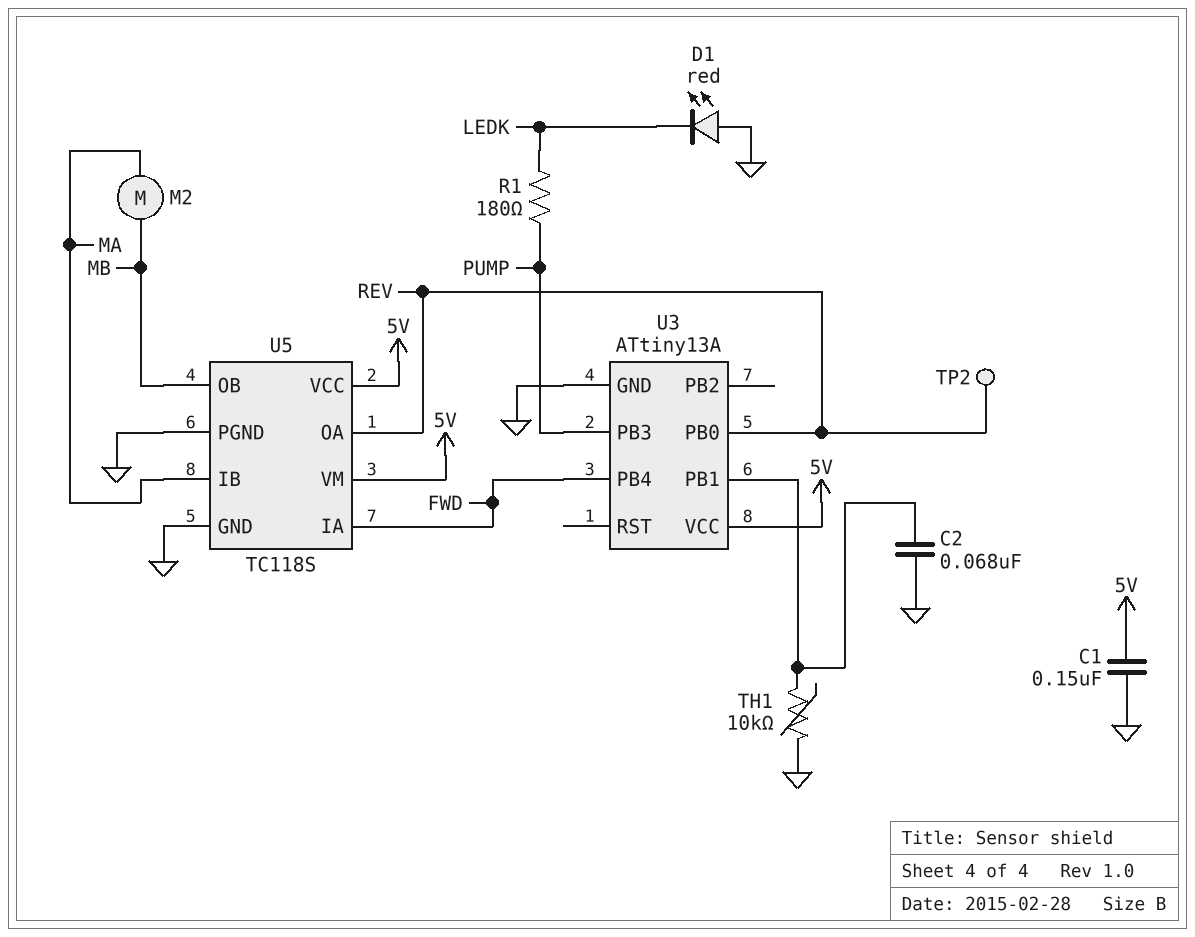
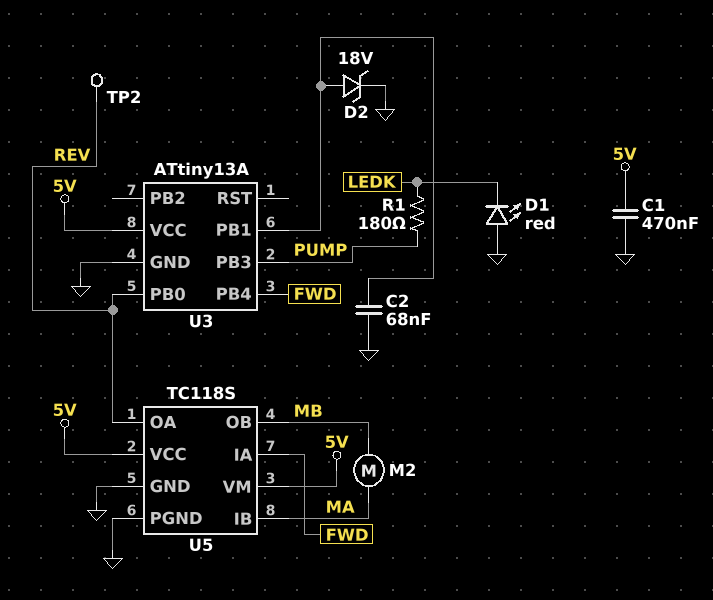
C1: 150nF (5V, GND) -> 470nF (5V, GND)
D2: none -> zener 18V (A U3/PB1, K GND)
TH1: 10k (GND, U3/PB1) -> none

